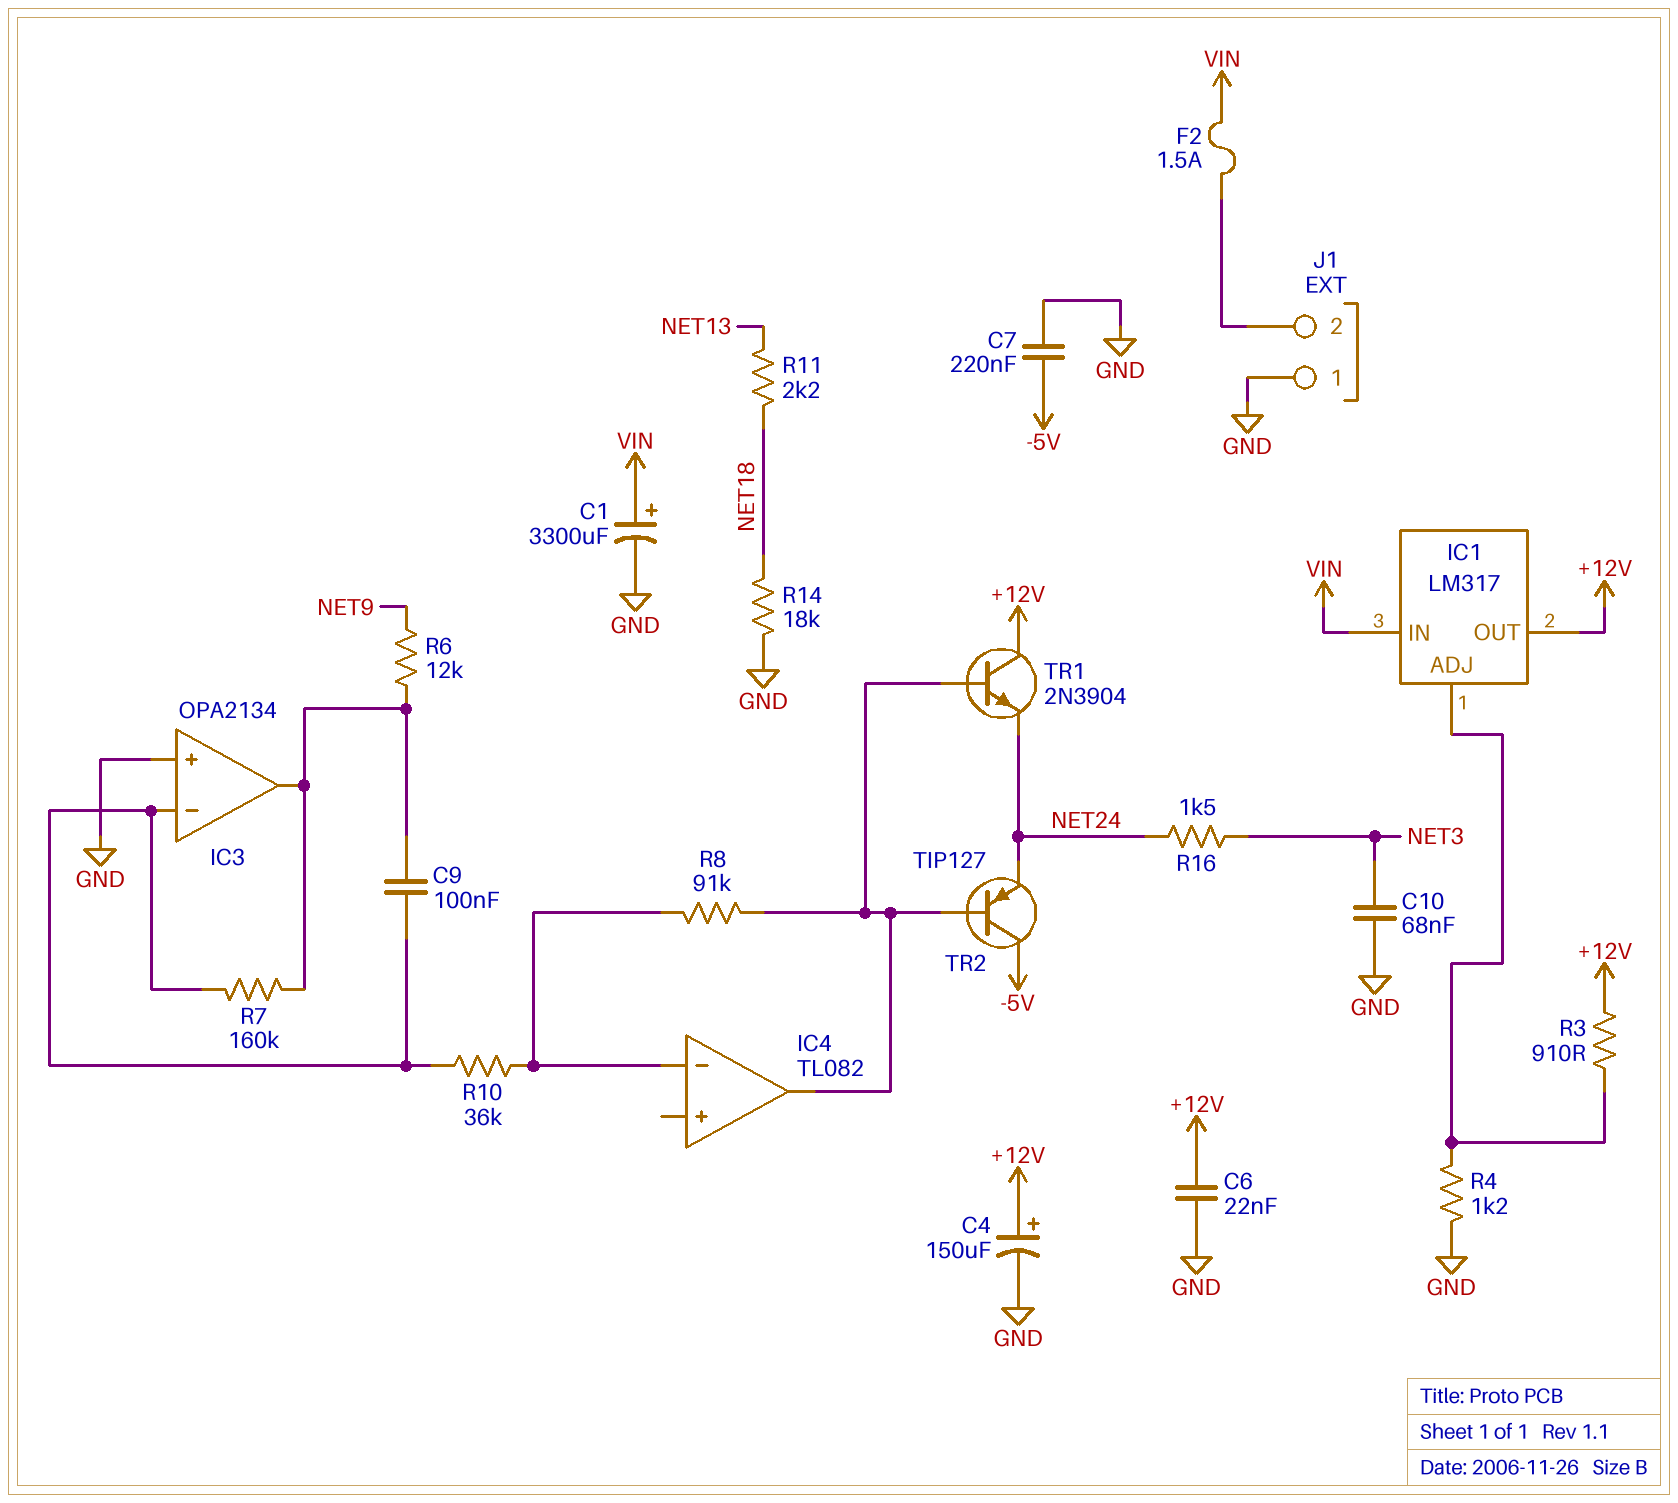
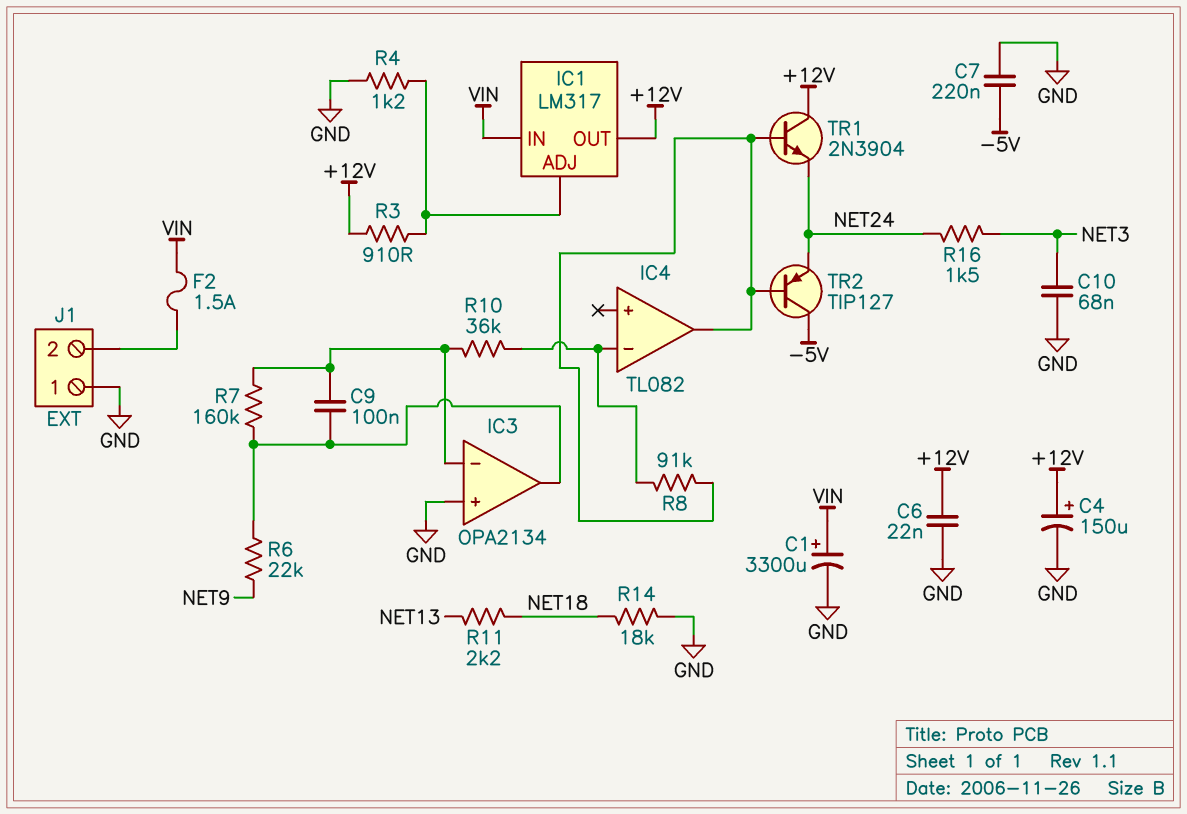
R6: 12k (IC3/out, NET9) -> 22k (IC3/out, NET9)

